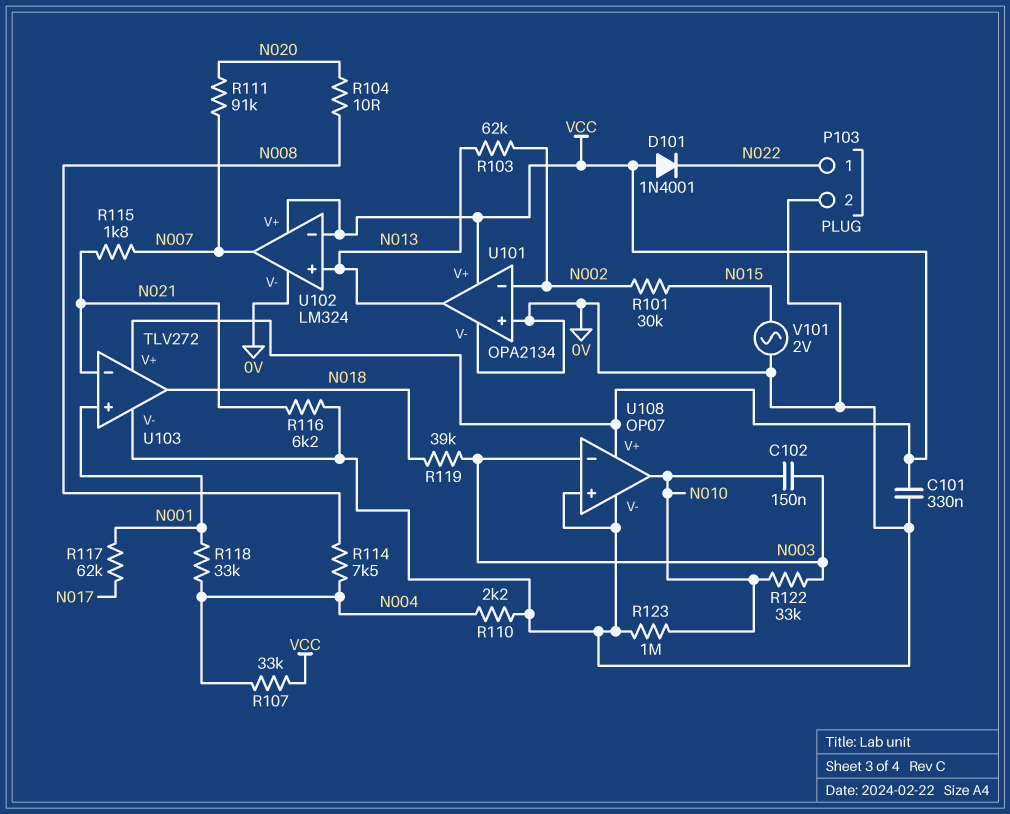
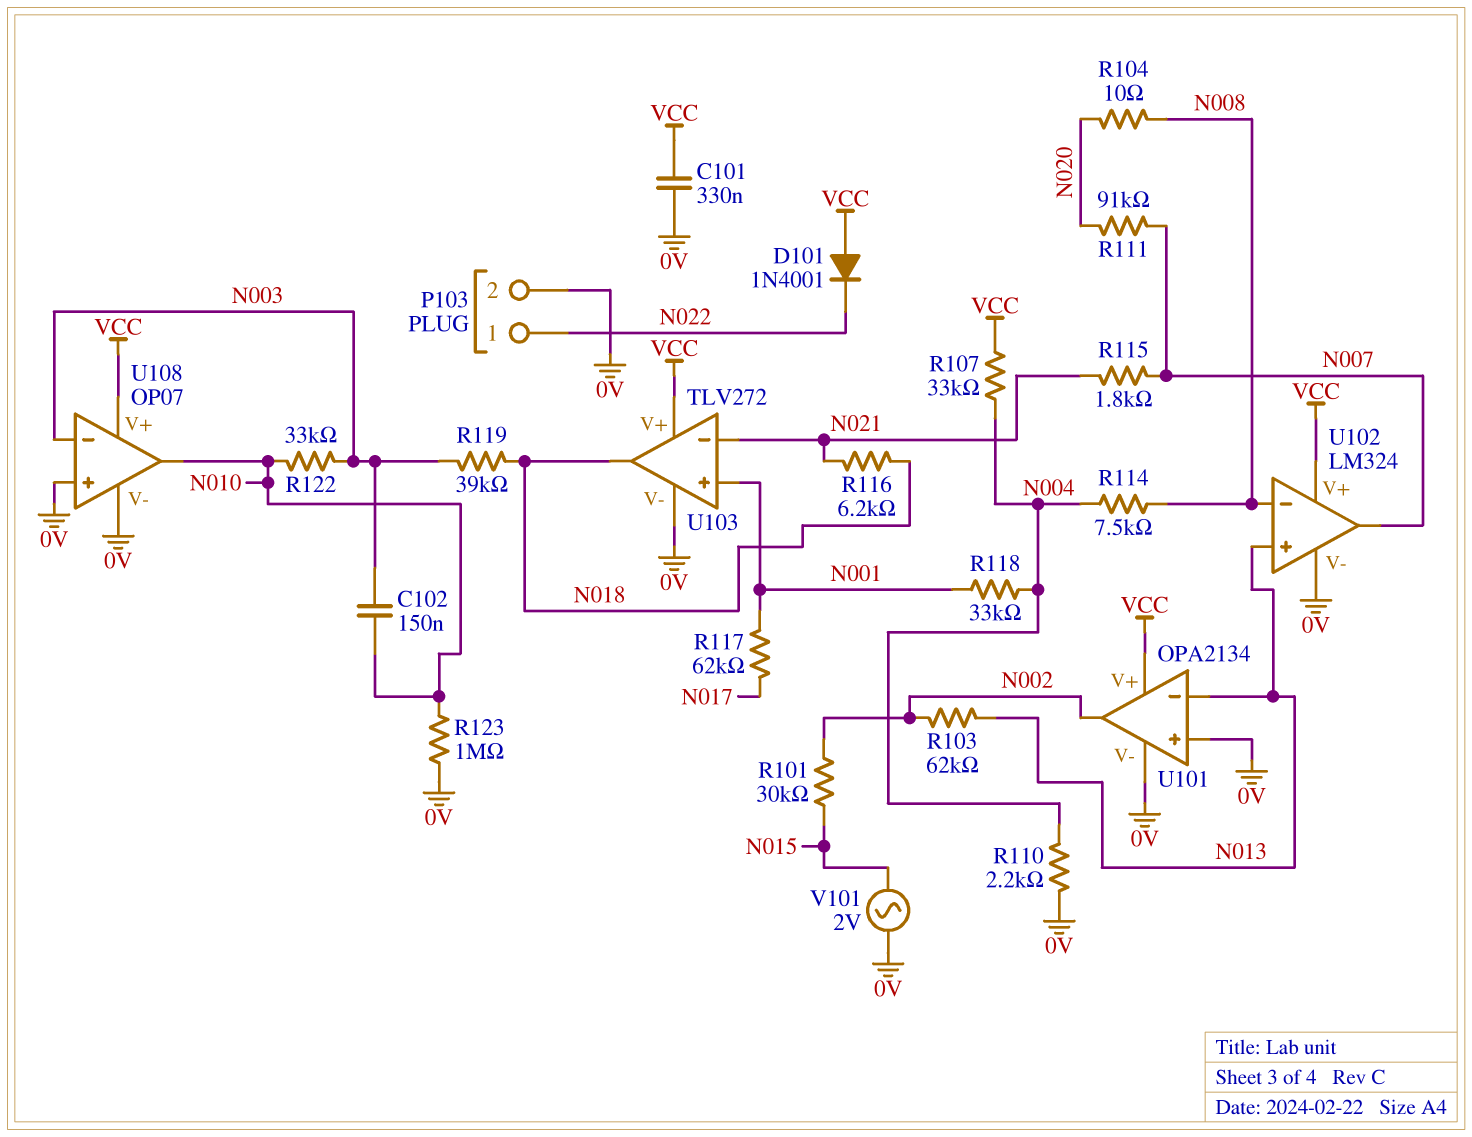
R116: 6.2k (0V, N021) -> 6.2k (N018, N021)
U101 pin in-: N002 -> N013
U101 pin out: N013 -> N002
U102 pin in-: VCC -> N008

